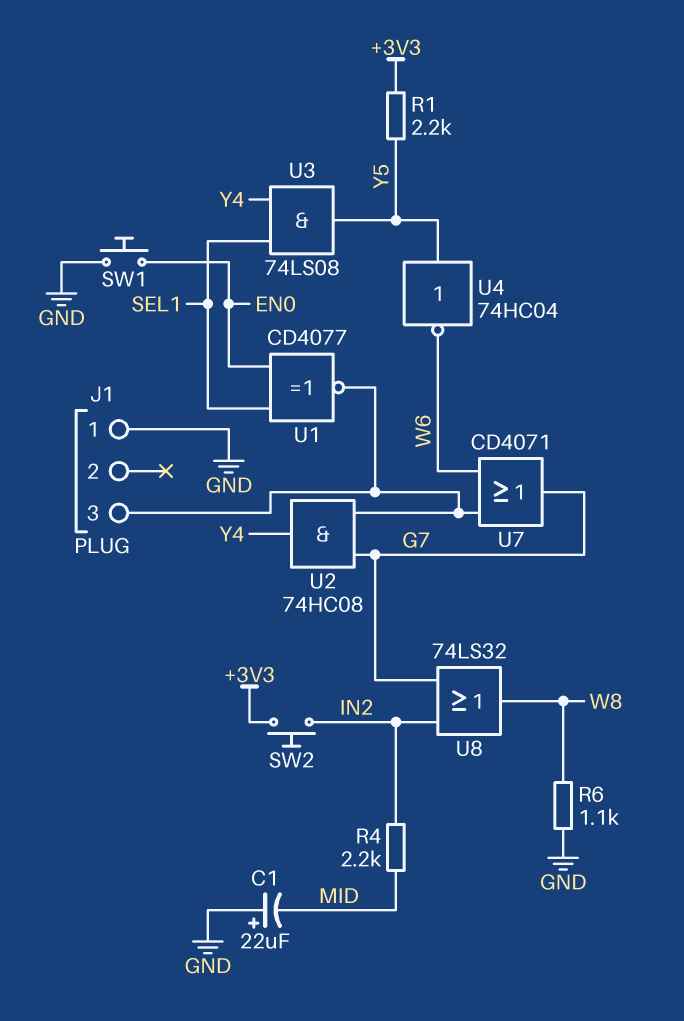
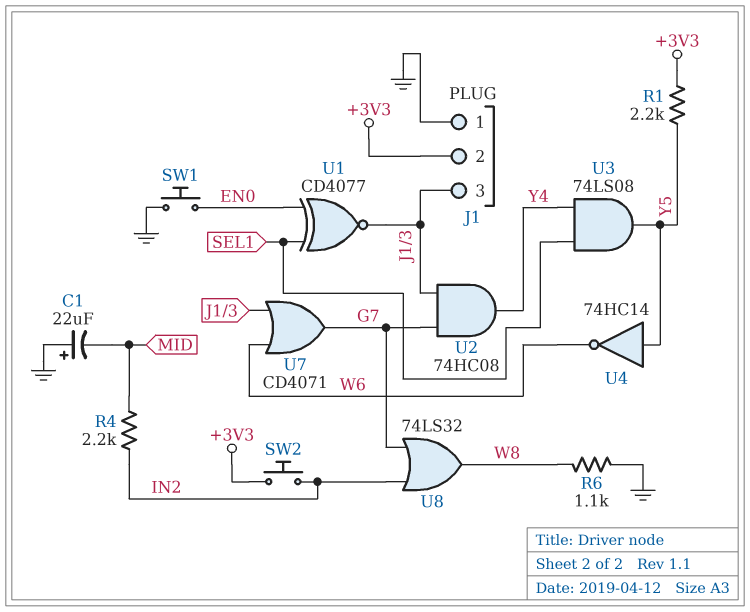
J1 pin 2: none -> +3V3
U4: NOT 74HC04 (in Y5, out W6) -> NOT 74HC14 (in Y5, out W6)

